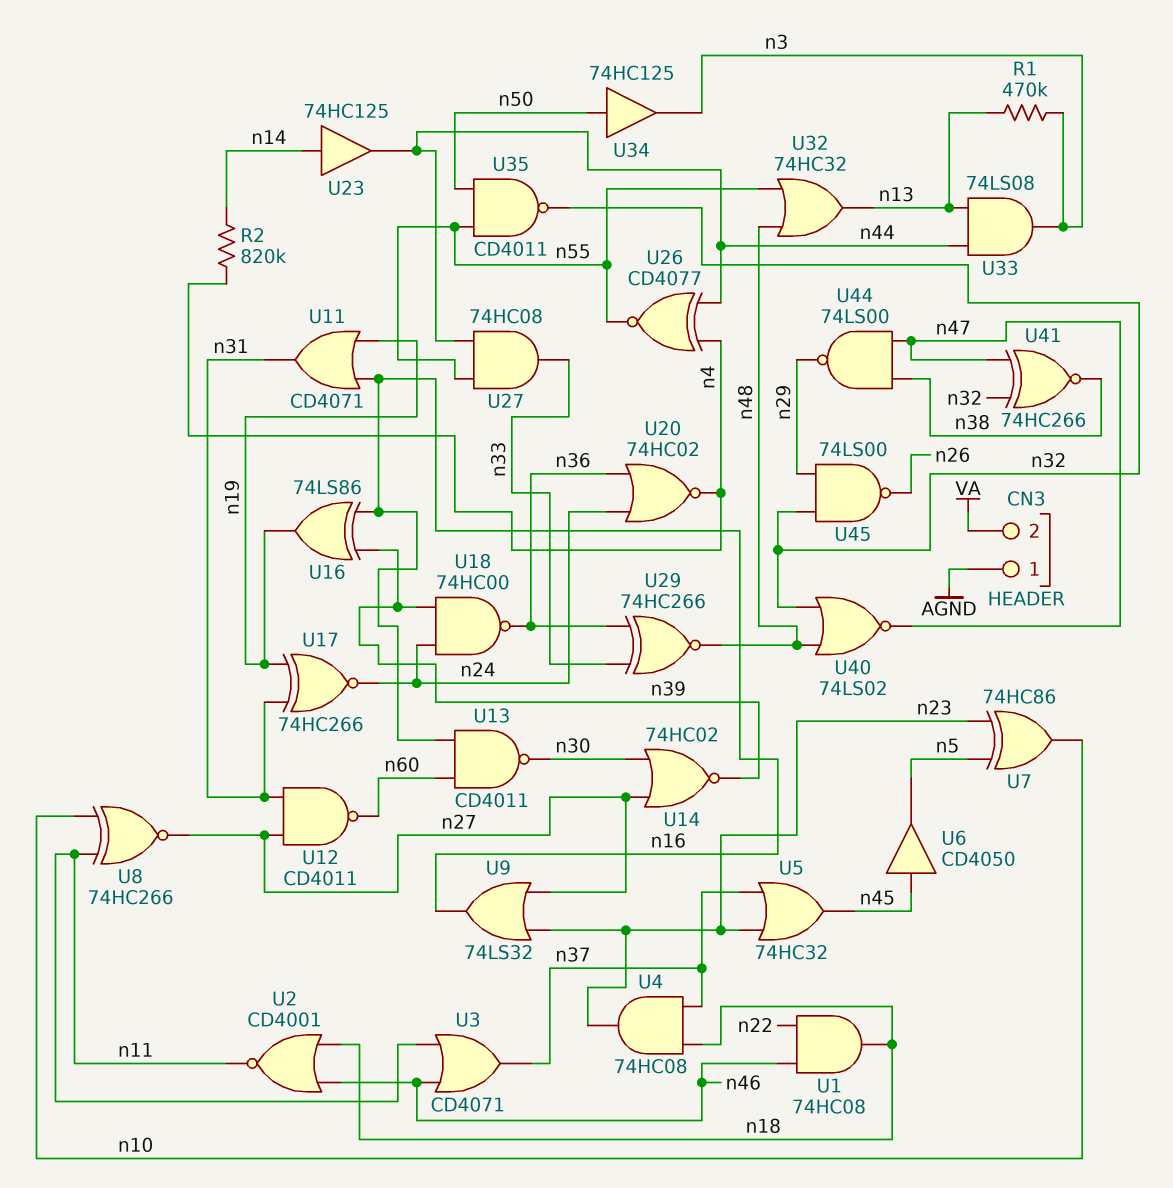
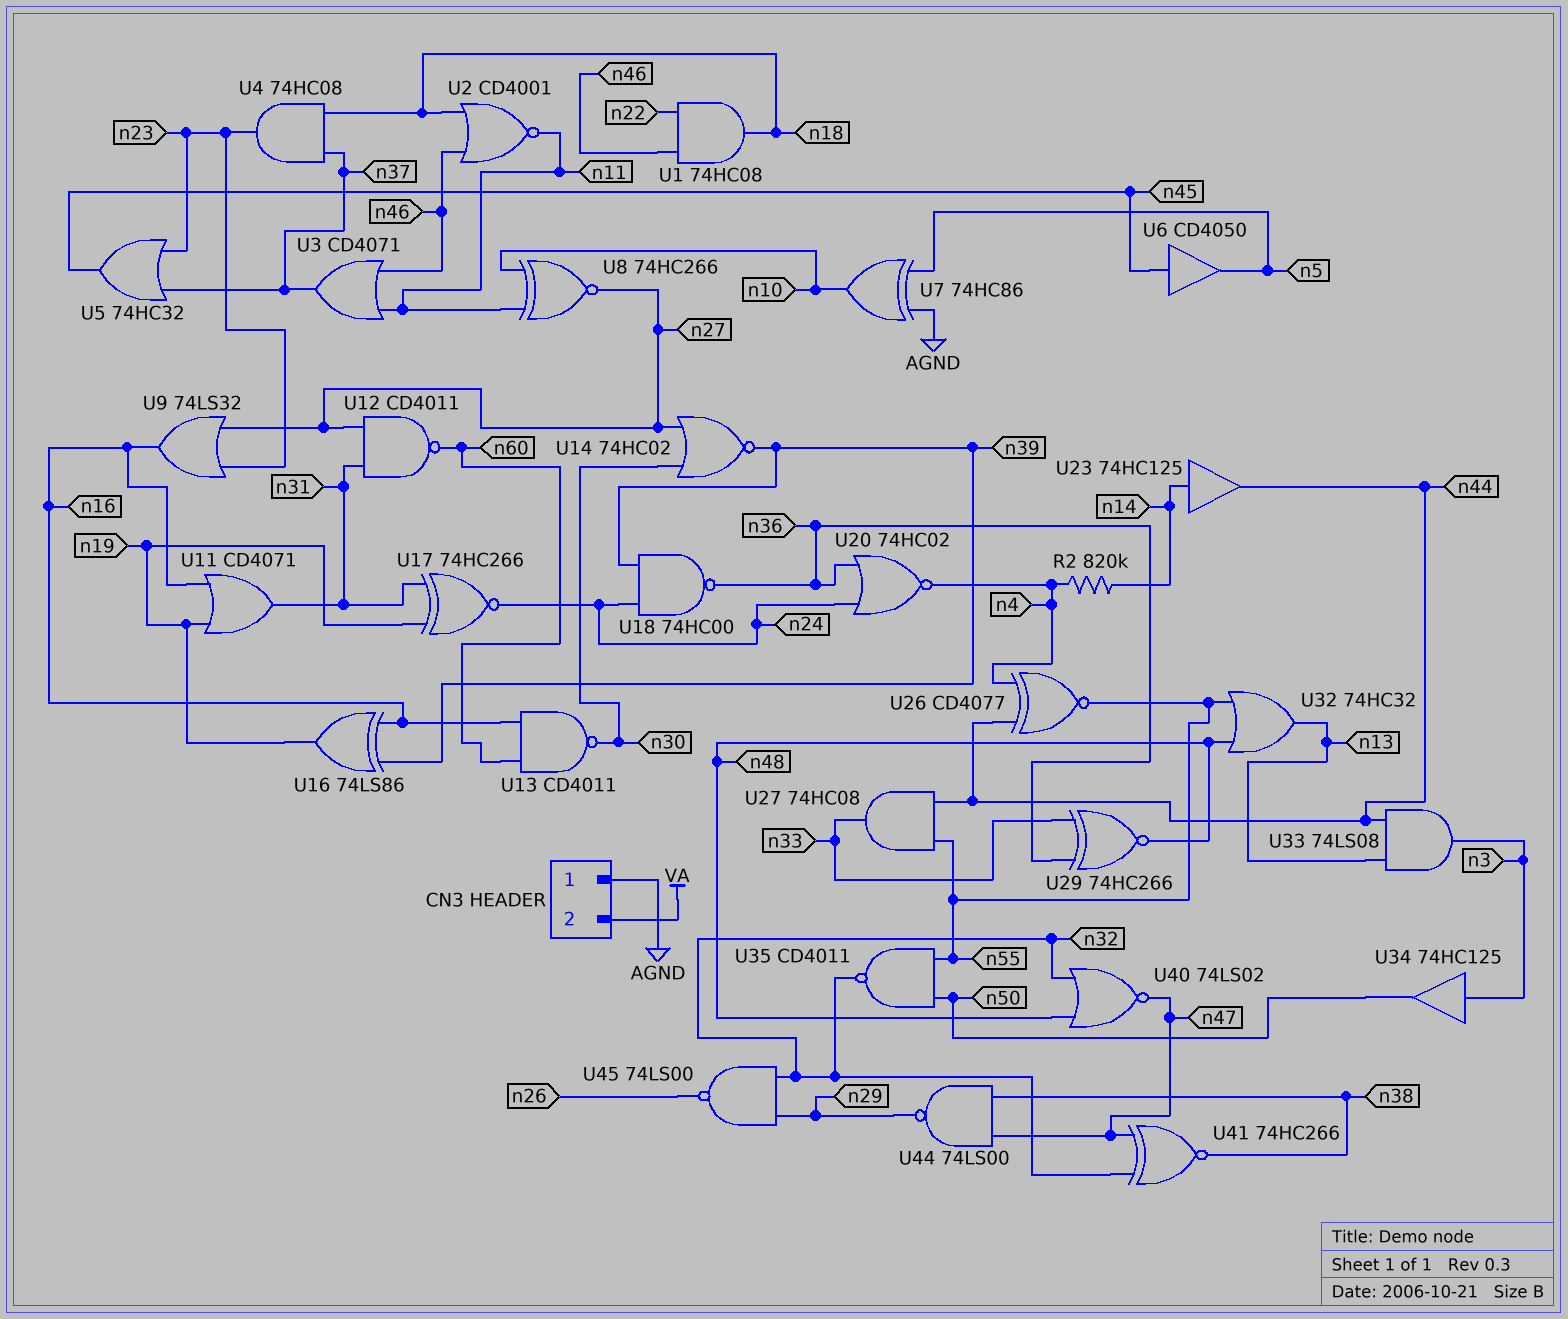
R1: 470k (n3, n13) -> none
U7: XOR 74HC86 (in n5, in n23, out n10) -> XOR 74HC86 (in AGND, in n5, out n10)
U34: buffer 74HC125 (in n50, out n3) -> buffer 74HC125 (in n3, out n50)

